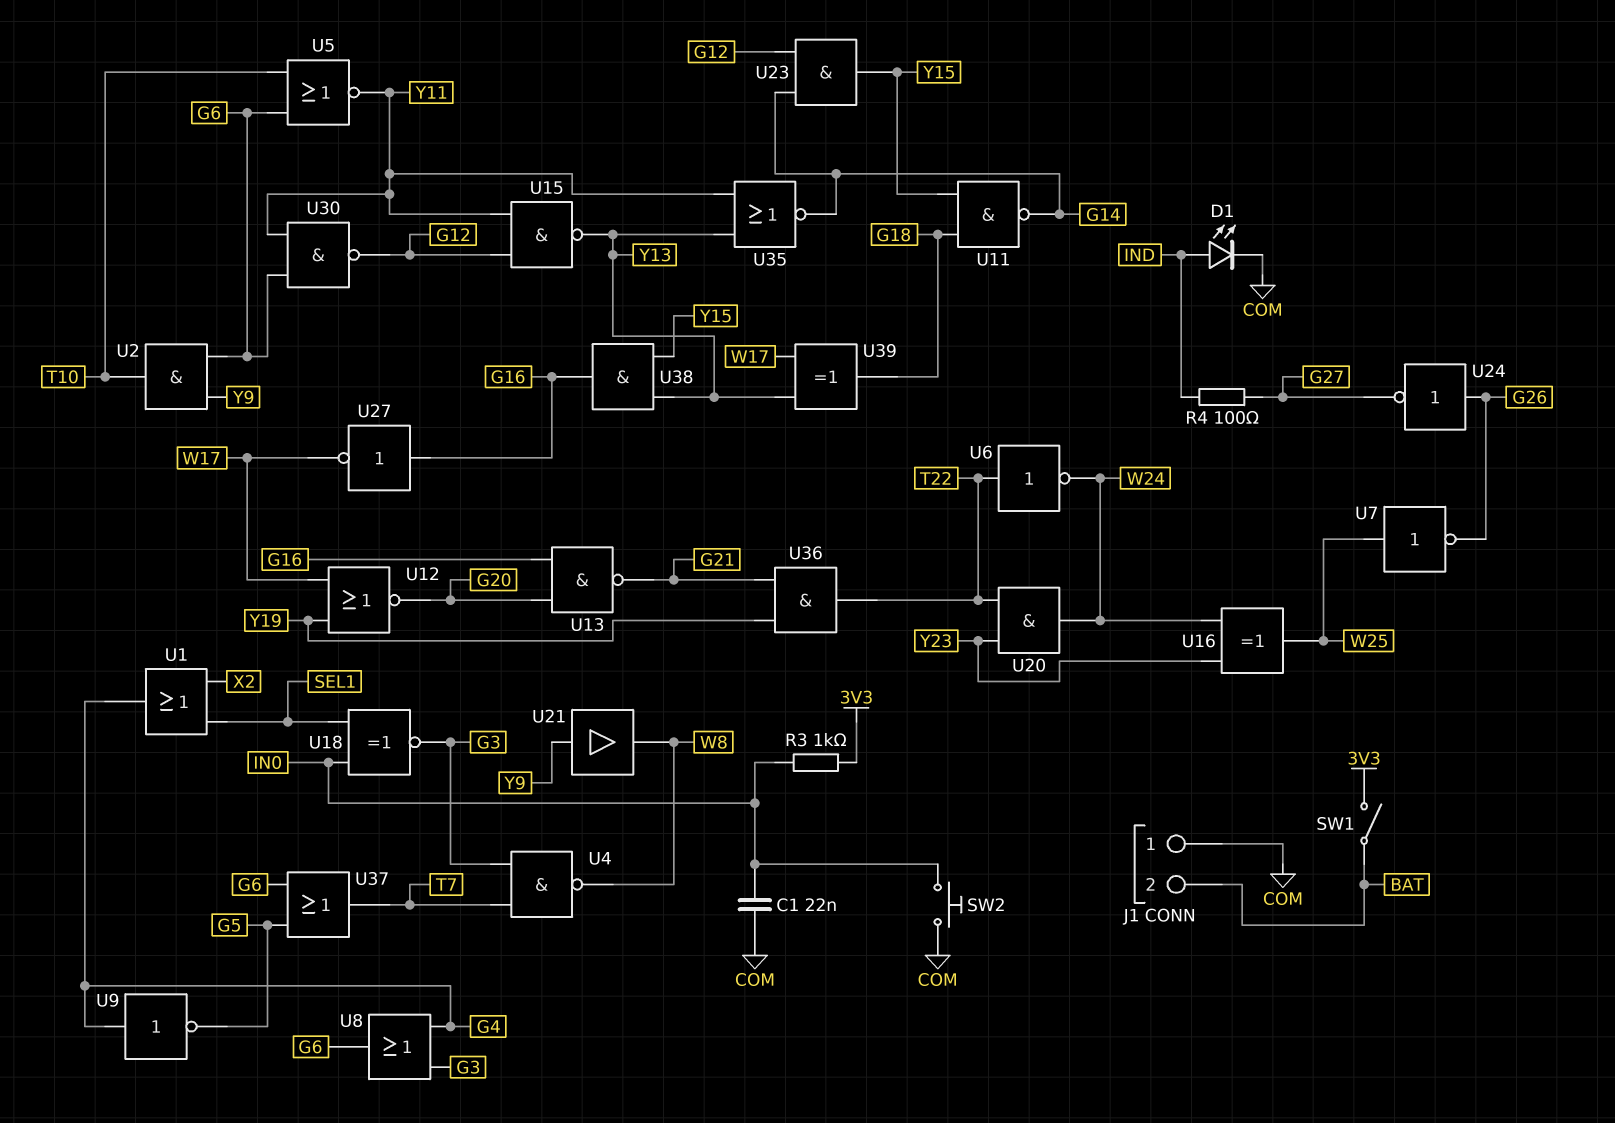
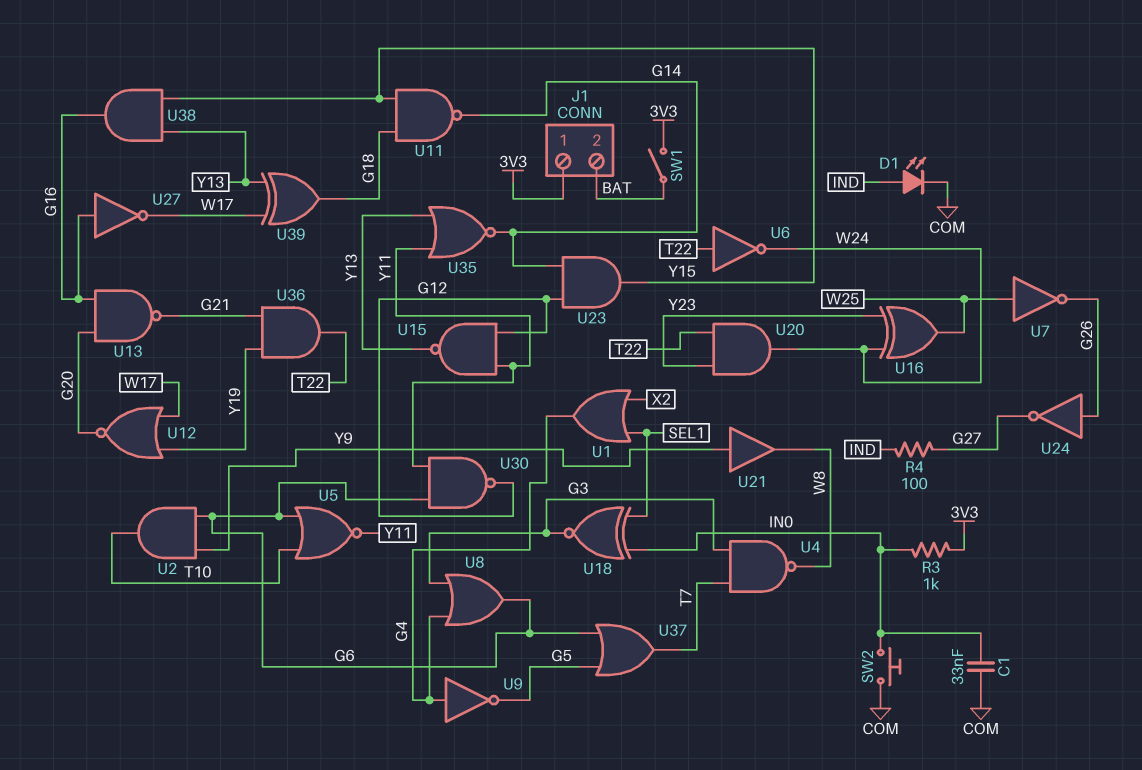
C1: 22nF (COM, IN0) -> 33nF (COM, IN0)
J1 pin 1: COM -> 3V3

